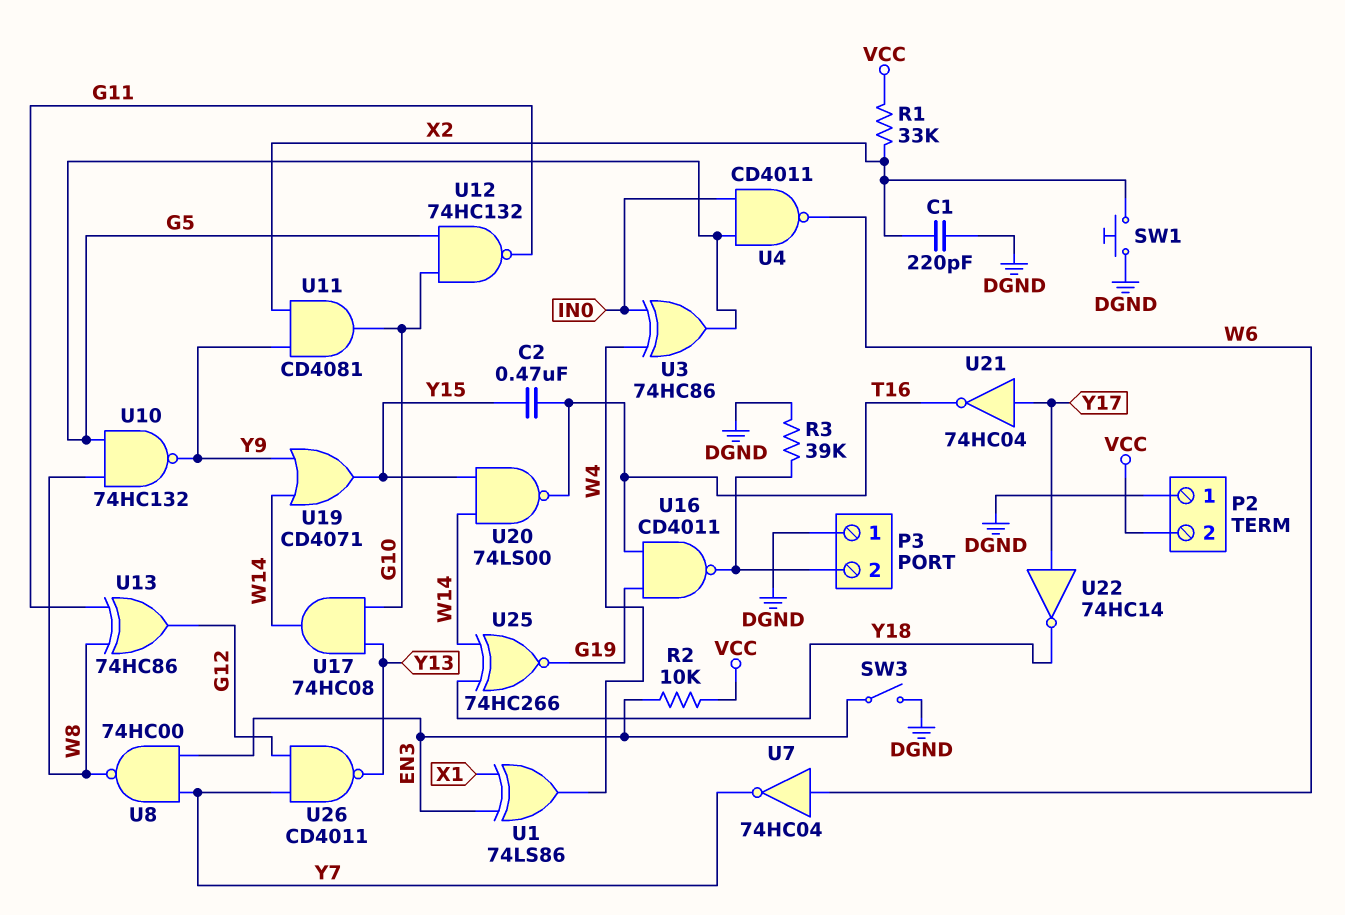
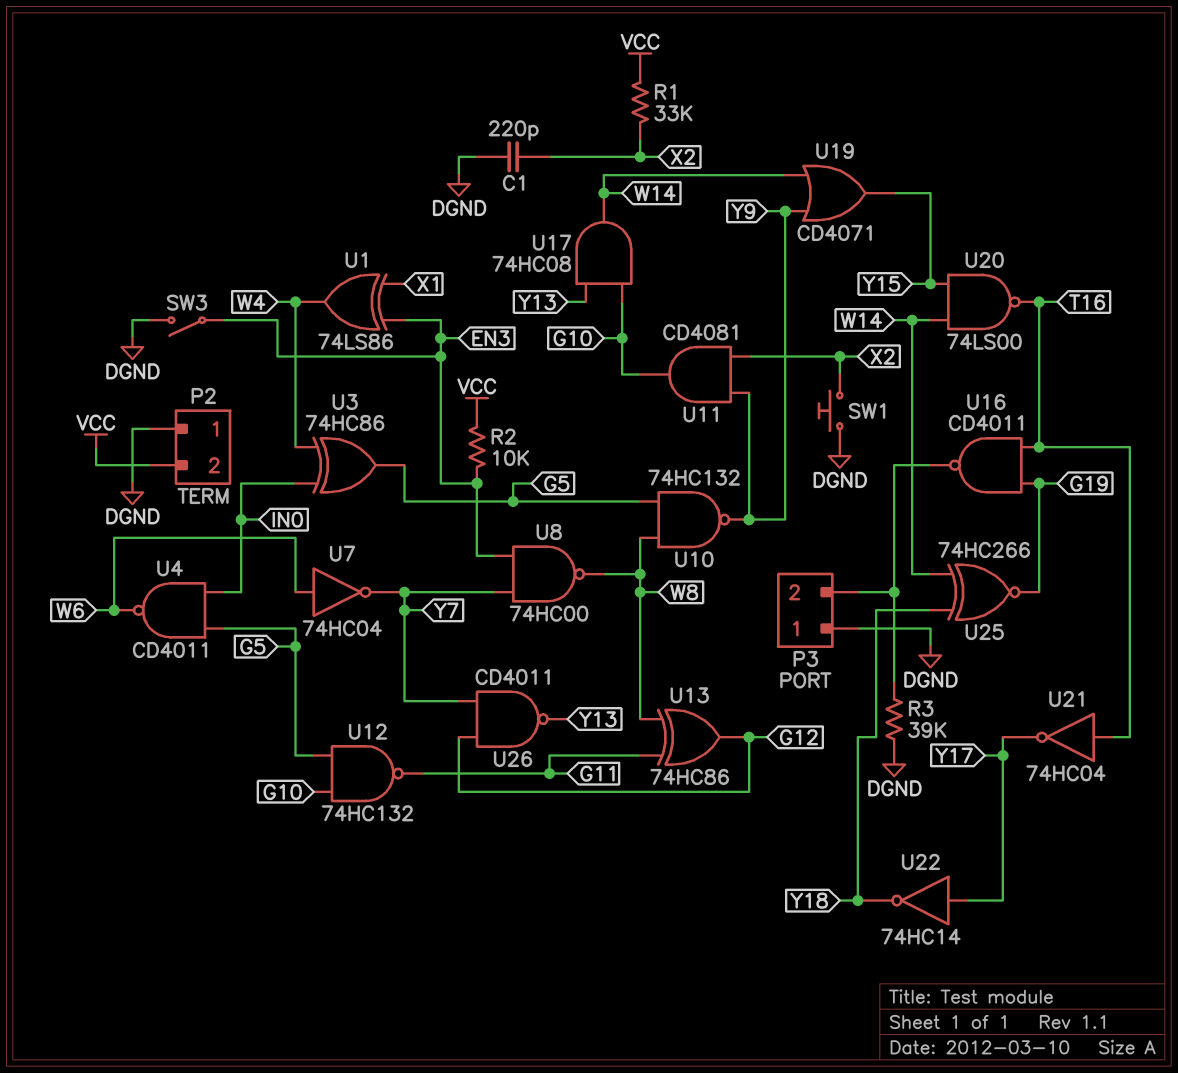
C2: 470nF (T16, Y15) -> none
U21: NOT 74HC04 (in Y17, out T16) -> NOT 74HC04 (in T16, out Y17)

